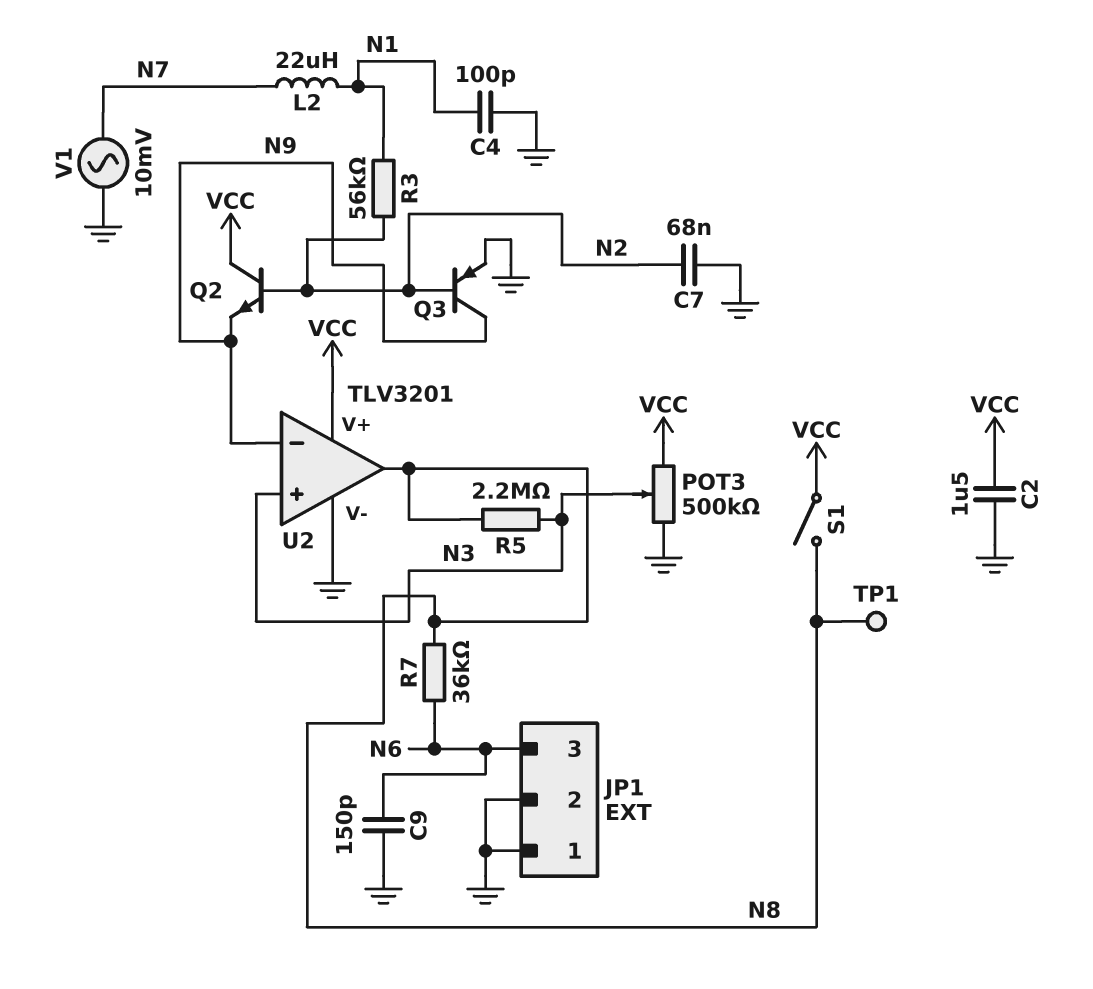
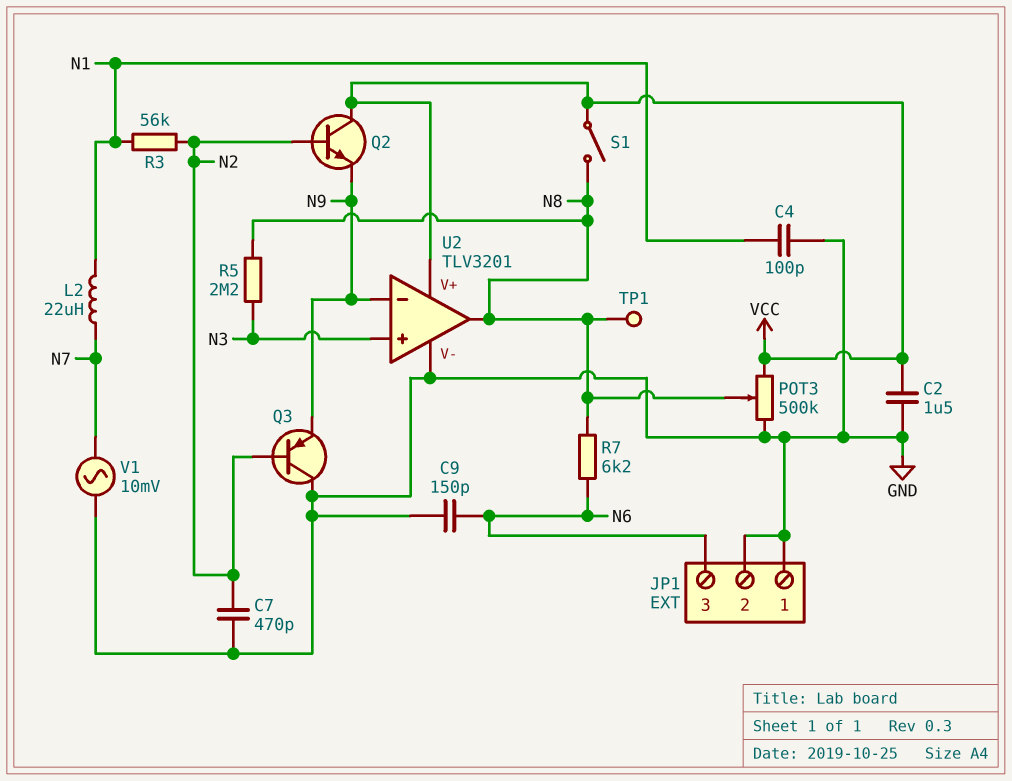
C7: 68nF (GND, N2) -> 470pF (GND, N2)
POT3: 500k (GND, VCC, wiper N3) -> 500k (GND, VCC, wiper N8)
Q3: PNP (B N2, C N9, E GND) -> PNP (B N2, C GND, E N9)
R7: 36k (N6, N8) -> 6.2k (N6, N8)

